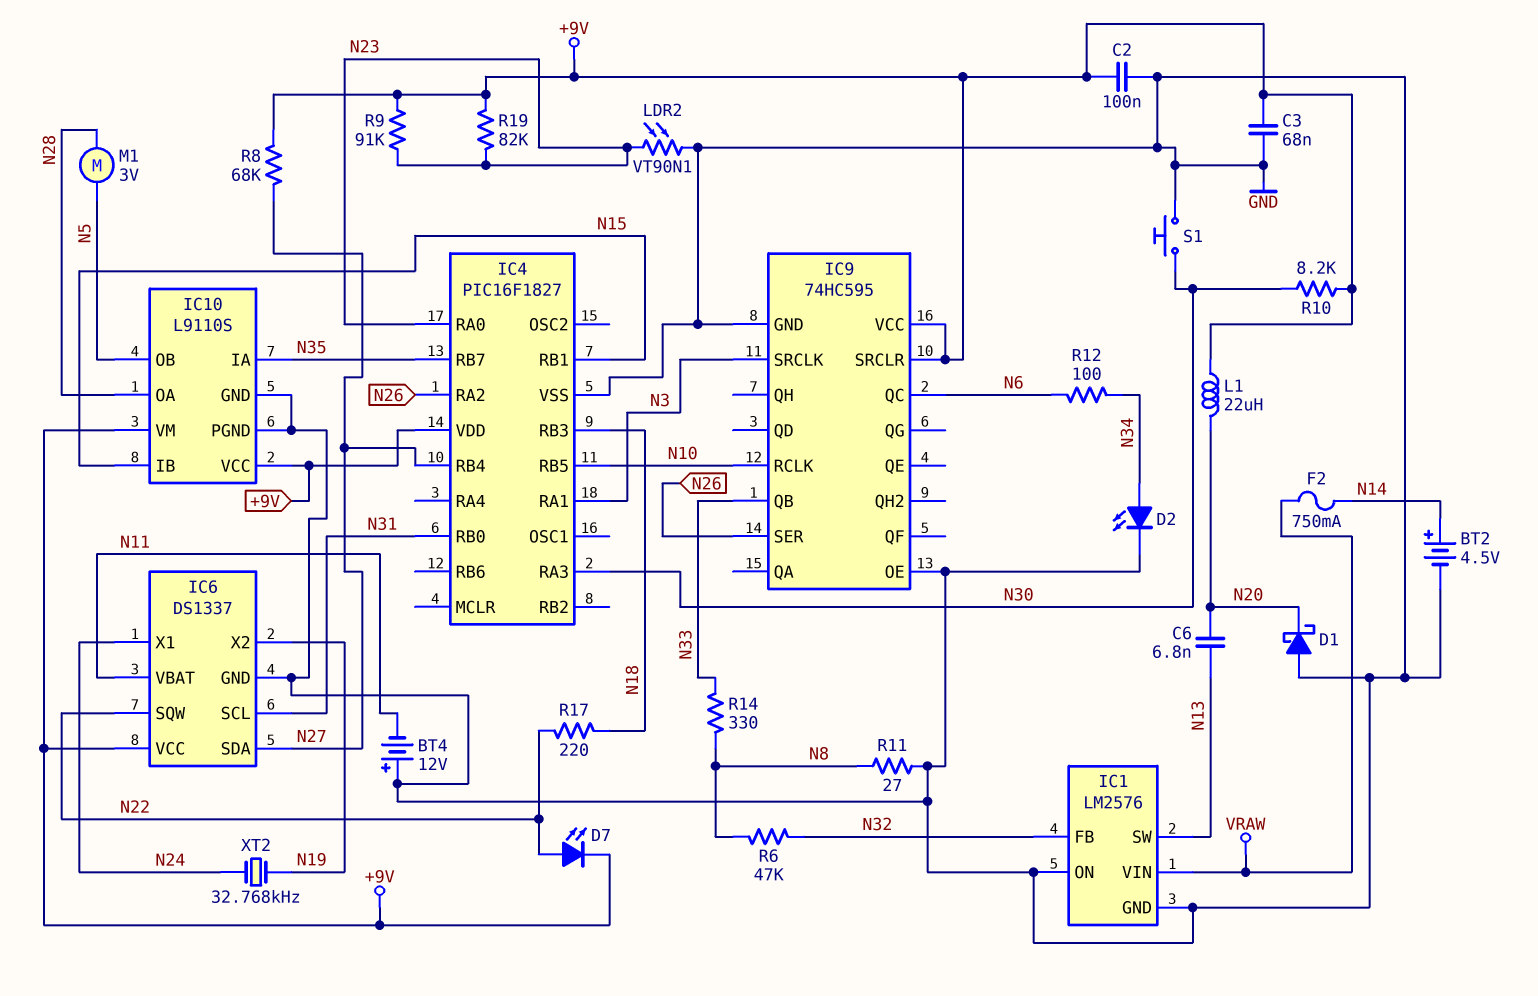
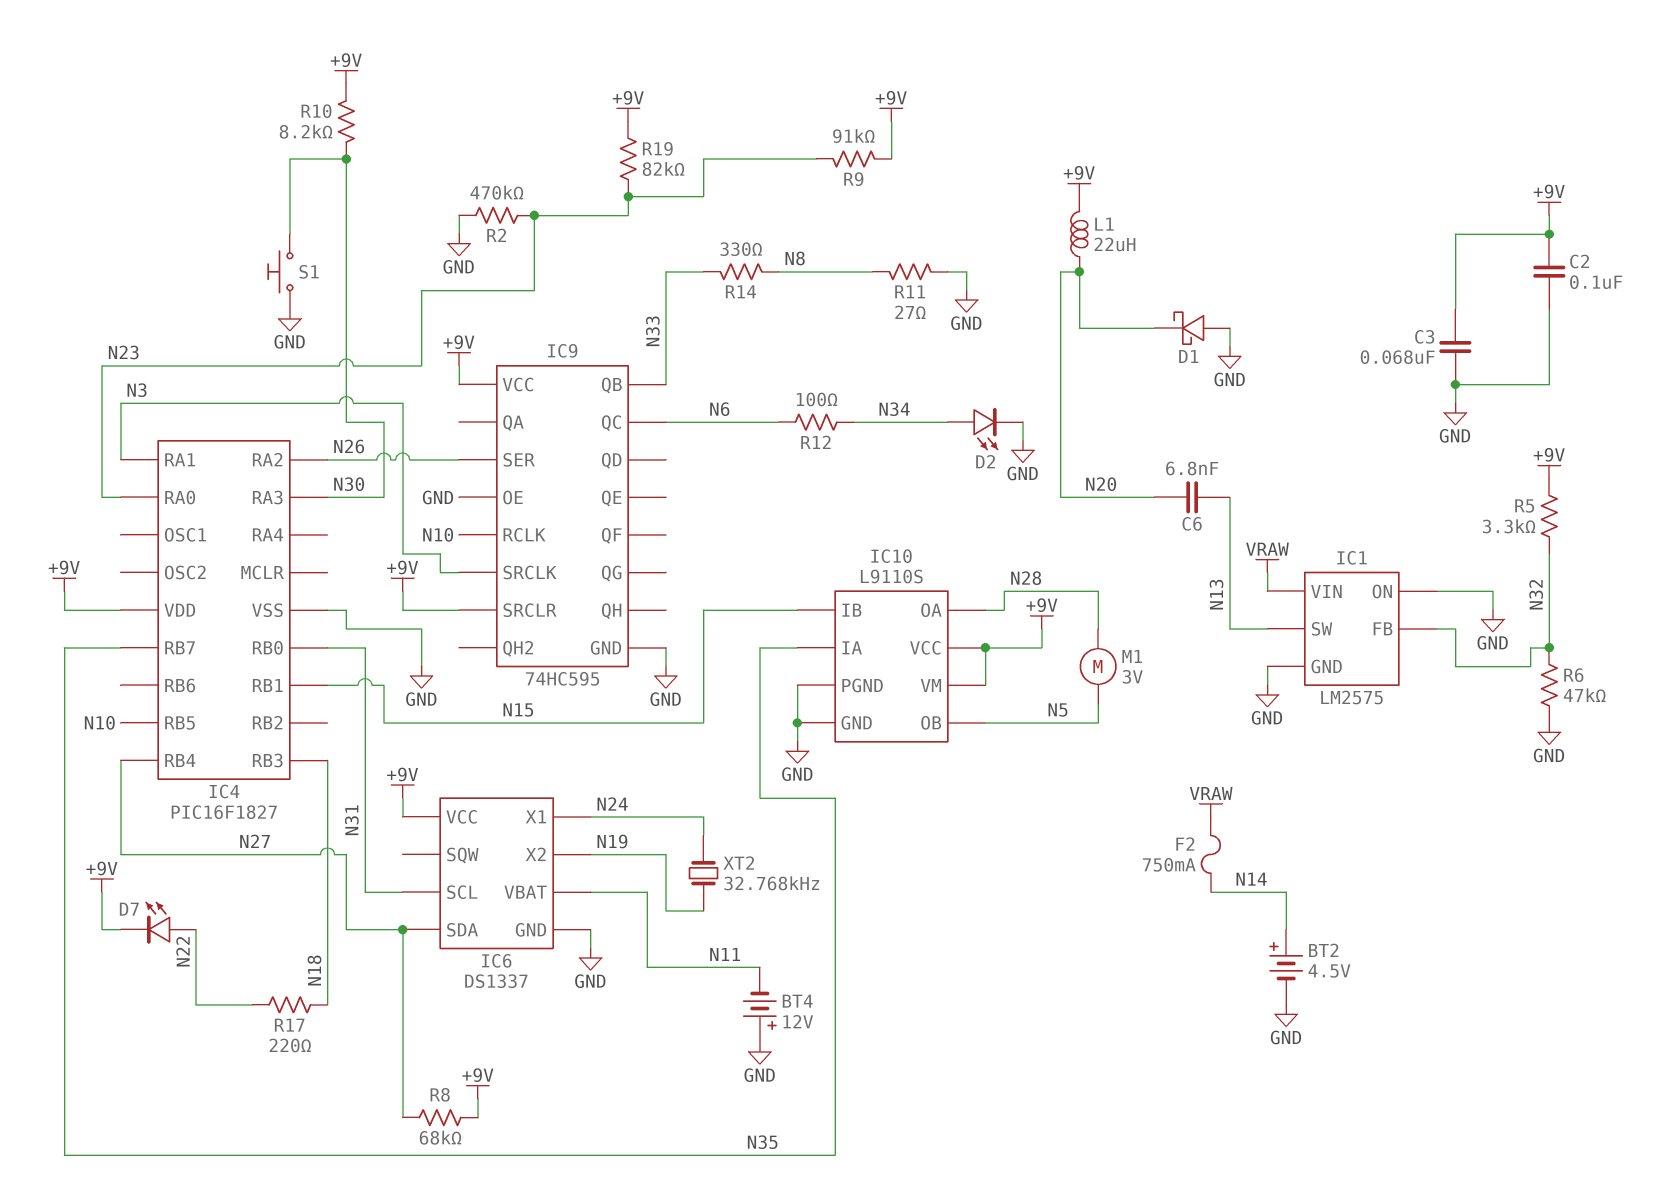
IC1: LM2576 -> LM2575
IC6 pin SQW: N22 -> none
LDR2: VT90N1 (GND, N23) -> none
R2: none -> 470k (GND, N23)
R5: none -> 3.3k (+9V, N32)
R6: 47k (N8, N32) -> 47k (GND, N32)

